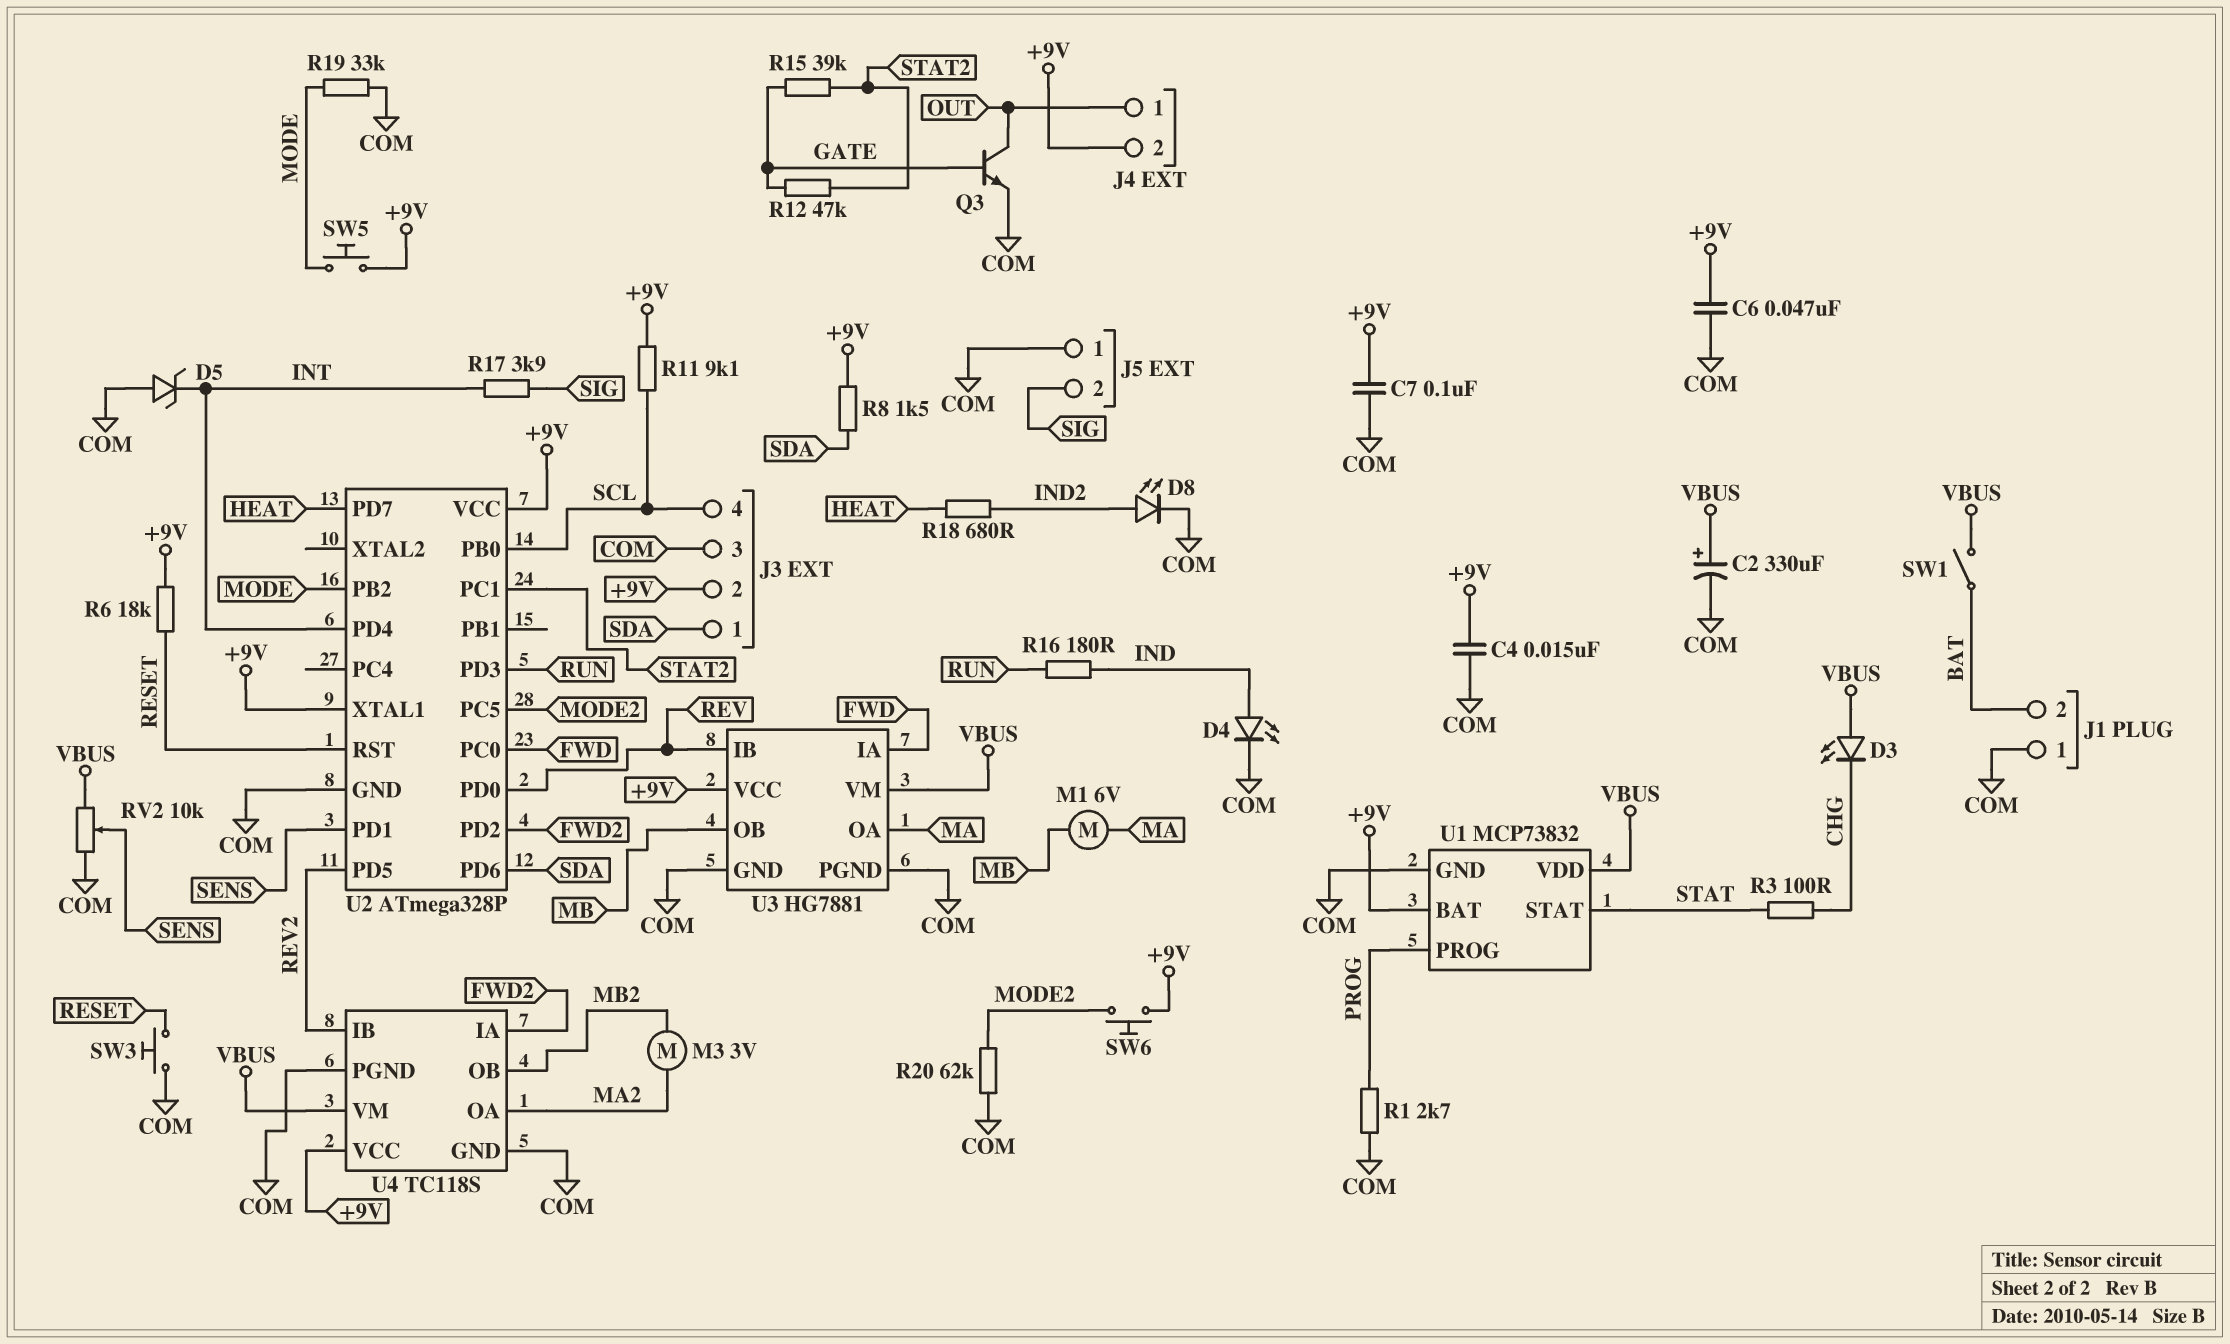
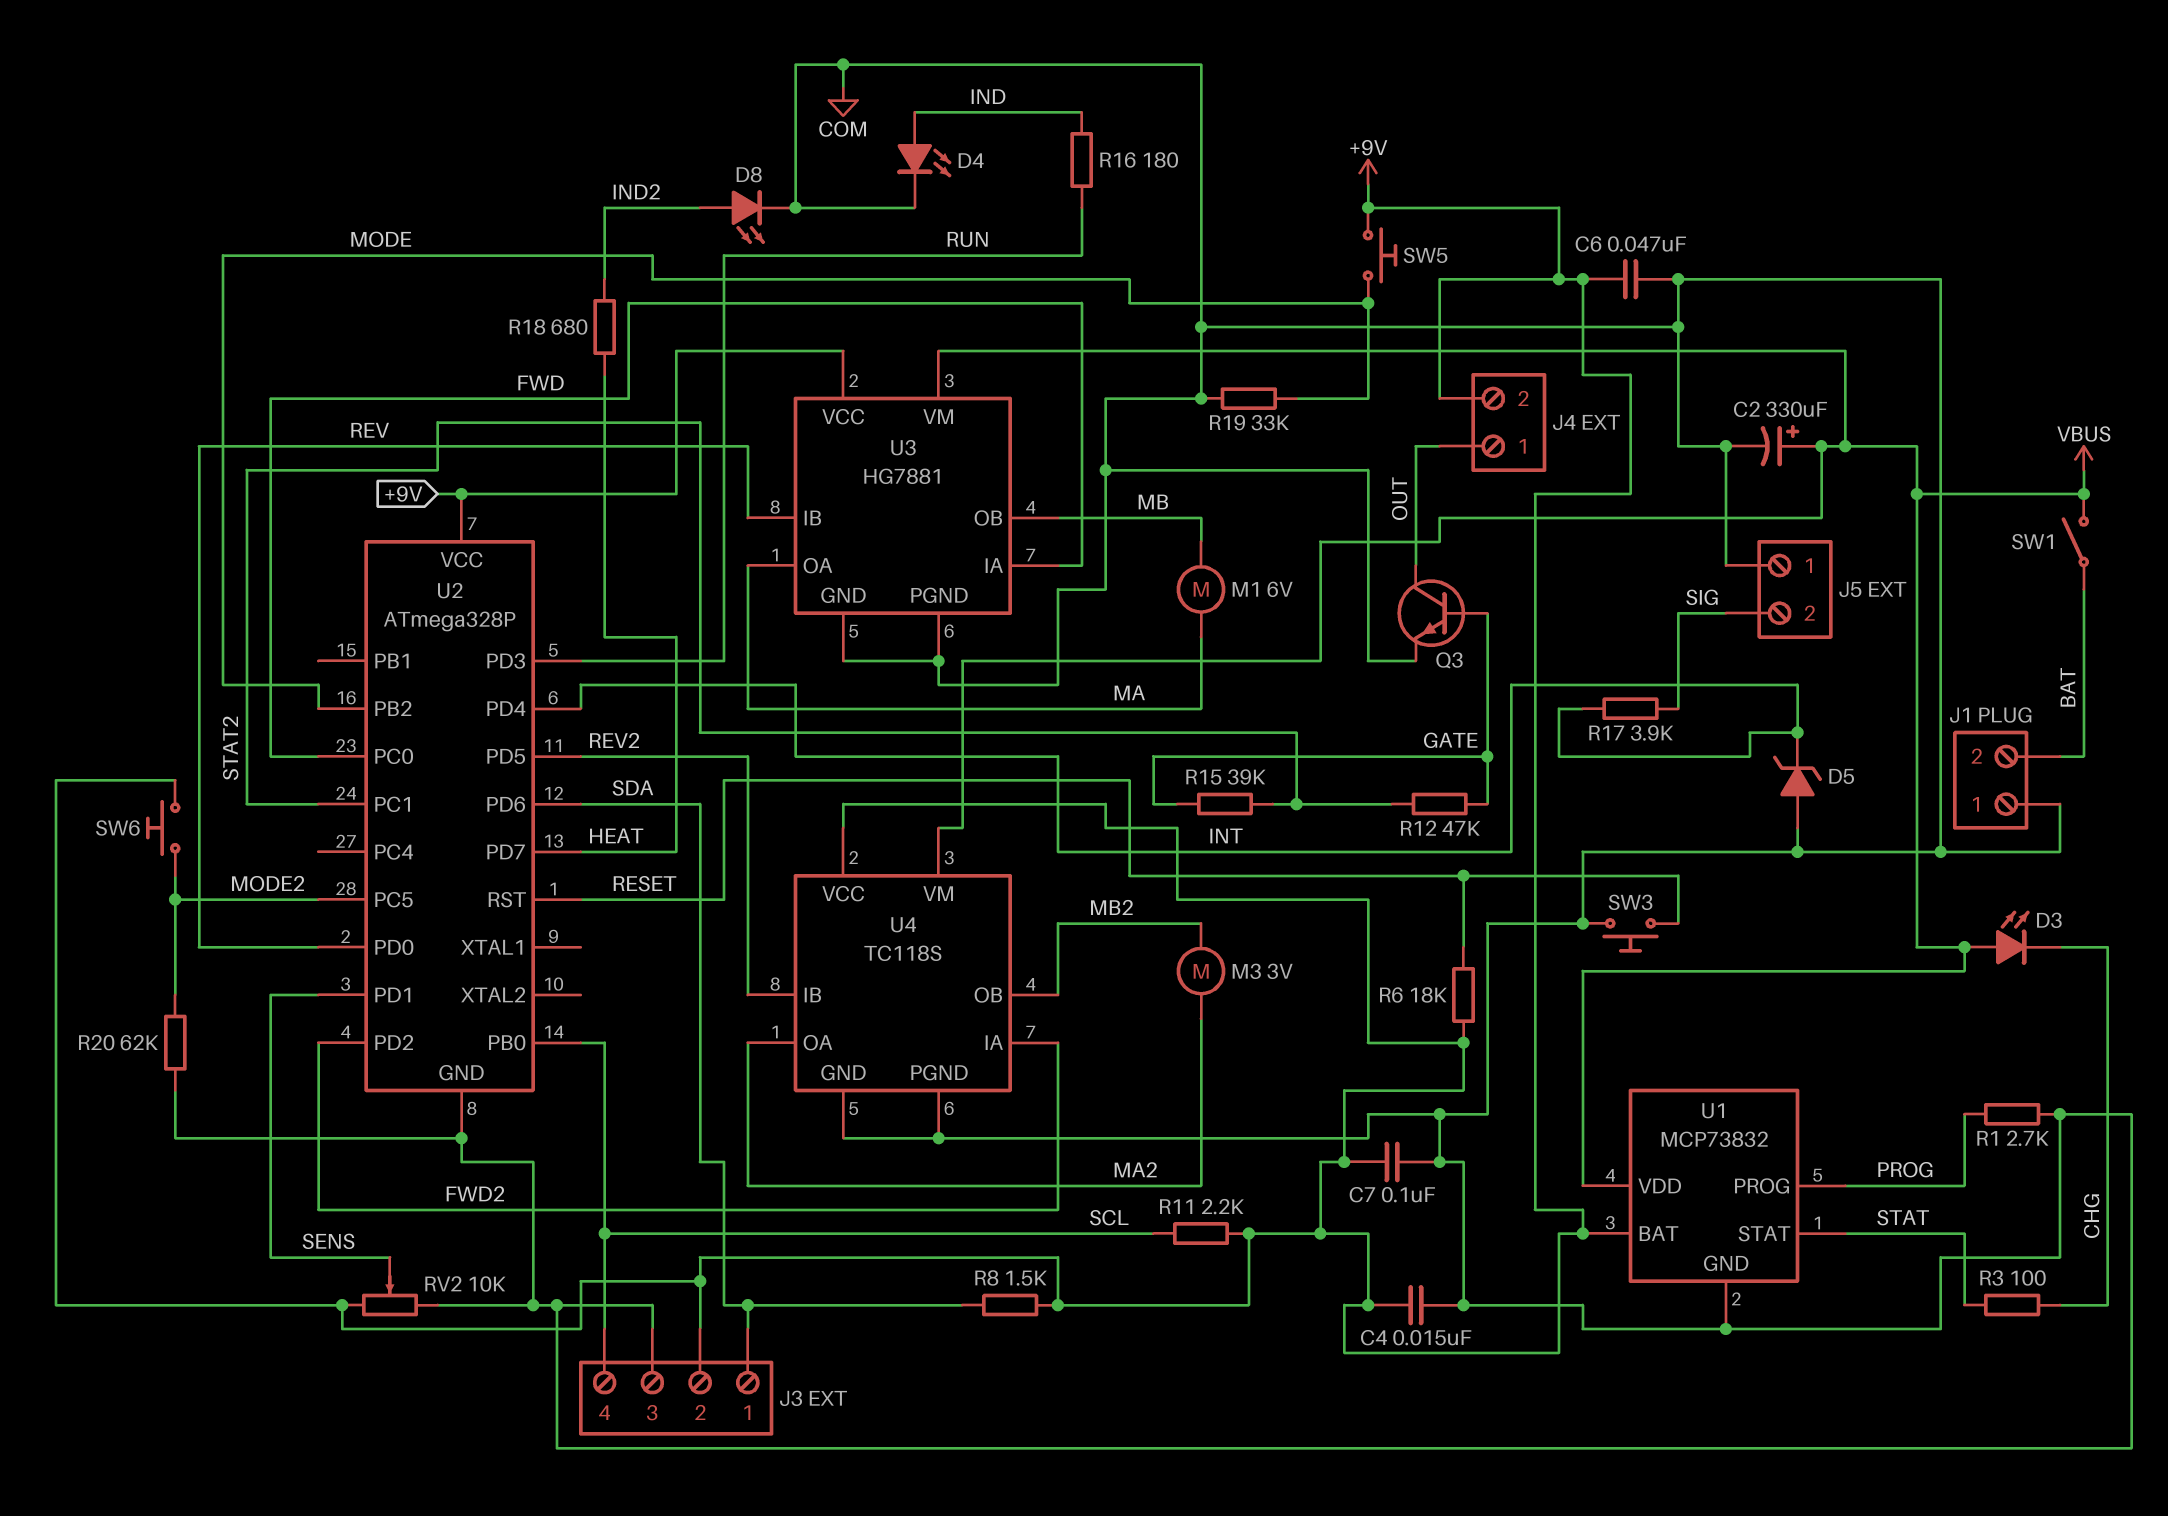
R11: 9.1k (+9V, SCL) -> 2.2k (+9V, SCL)
RV2: 10k (COM, VBUS, wiper SENS) -> 10k (+9V, COM, wiper SENS)
U2 pin XTAL1: +9V -> none

